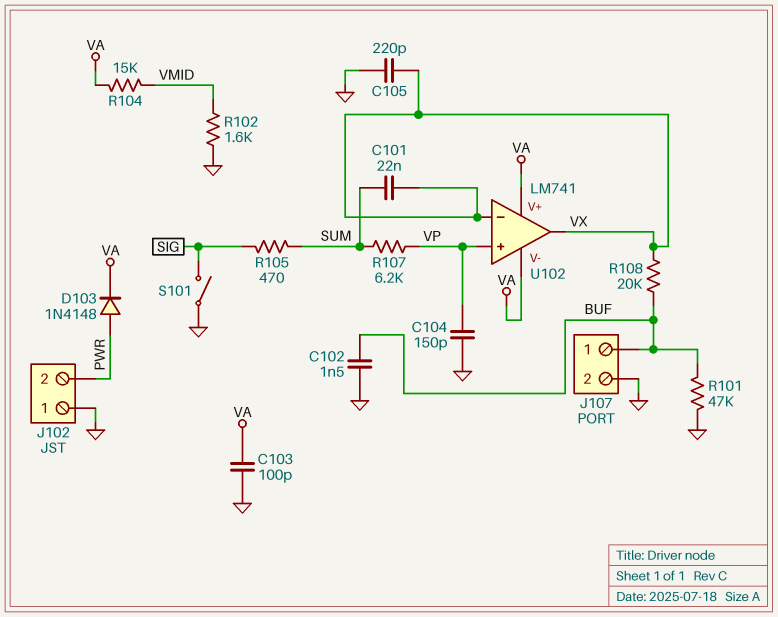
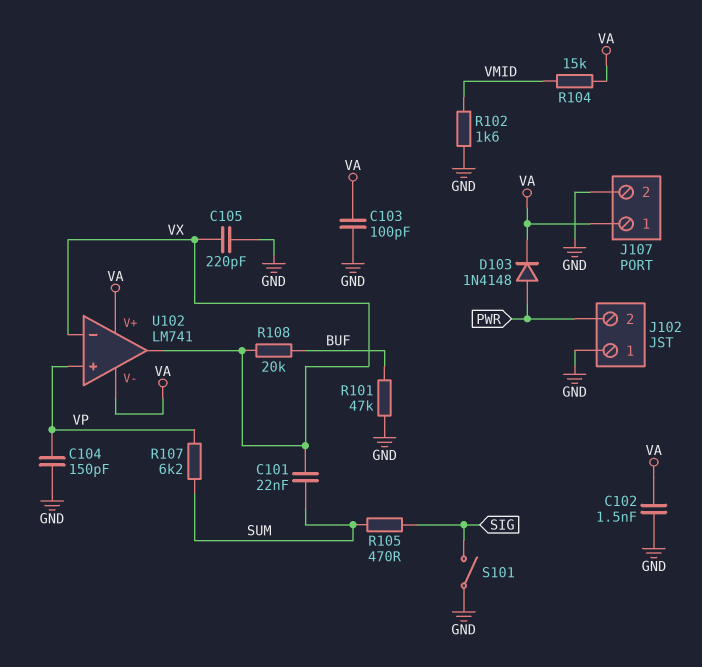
C102: 1.5nF (BUF, GND) -> 1.5nF (GND, VA)
J107 pin 1: BUF -> VA

